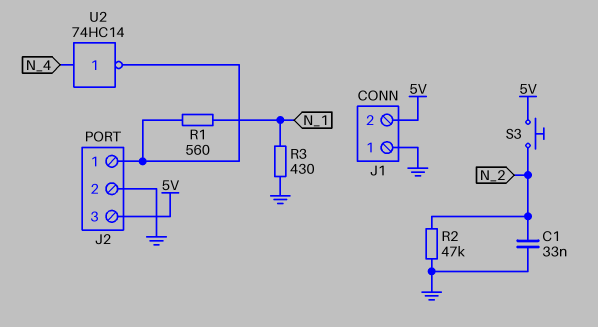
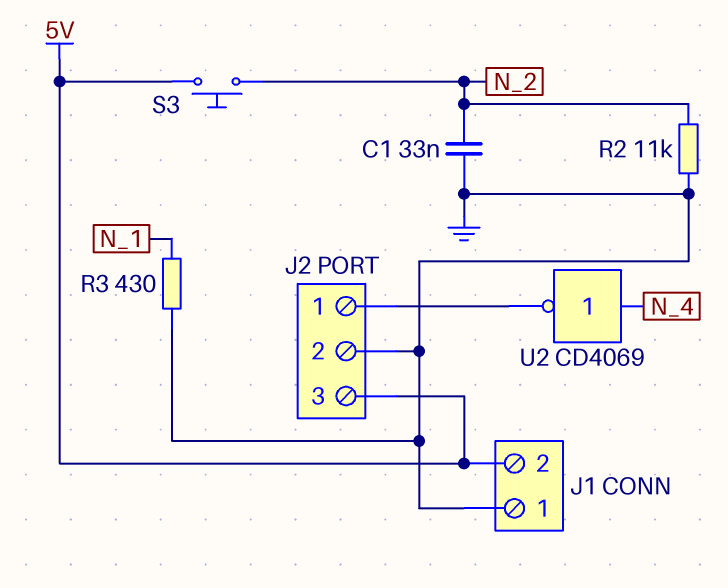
R1: 560 (J2/1, N_1) -> none
R2: 47k (GND, N_2) -> 11k (GND, N_2)
U2: NOT 74HC14 (in N_4, out J2/1) -> NOT CD4069 (in N_4, out J2/1)

